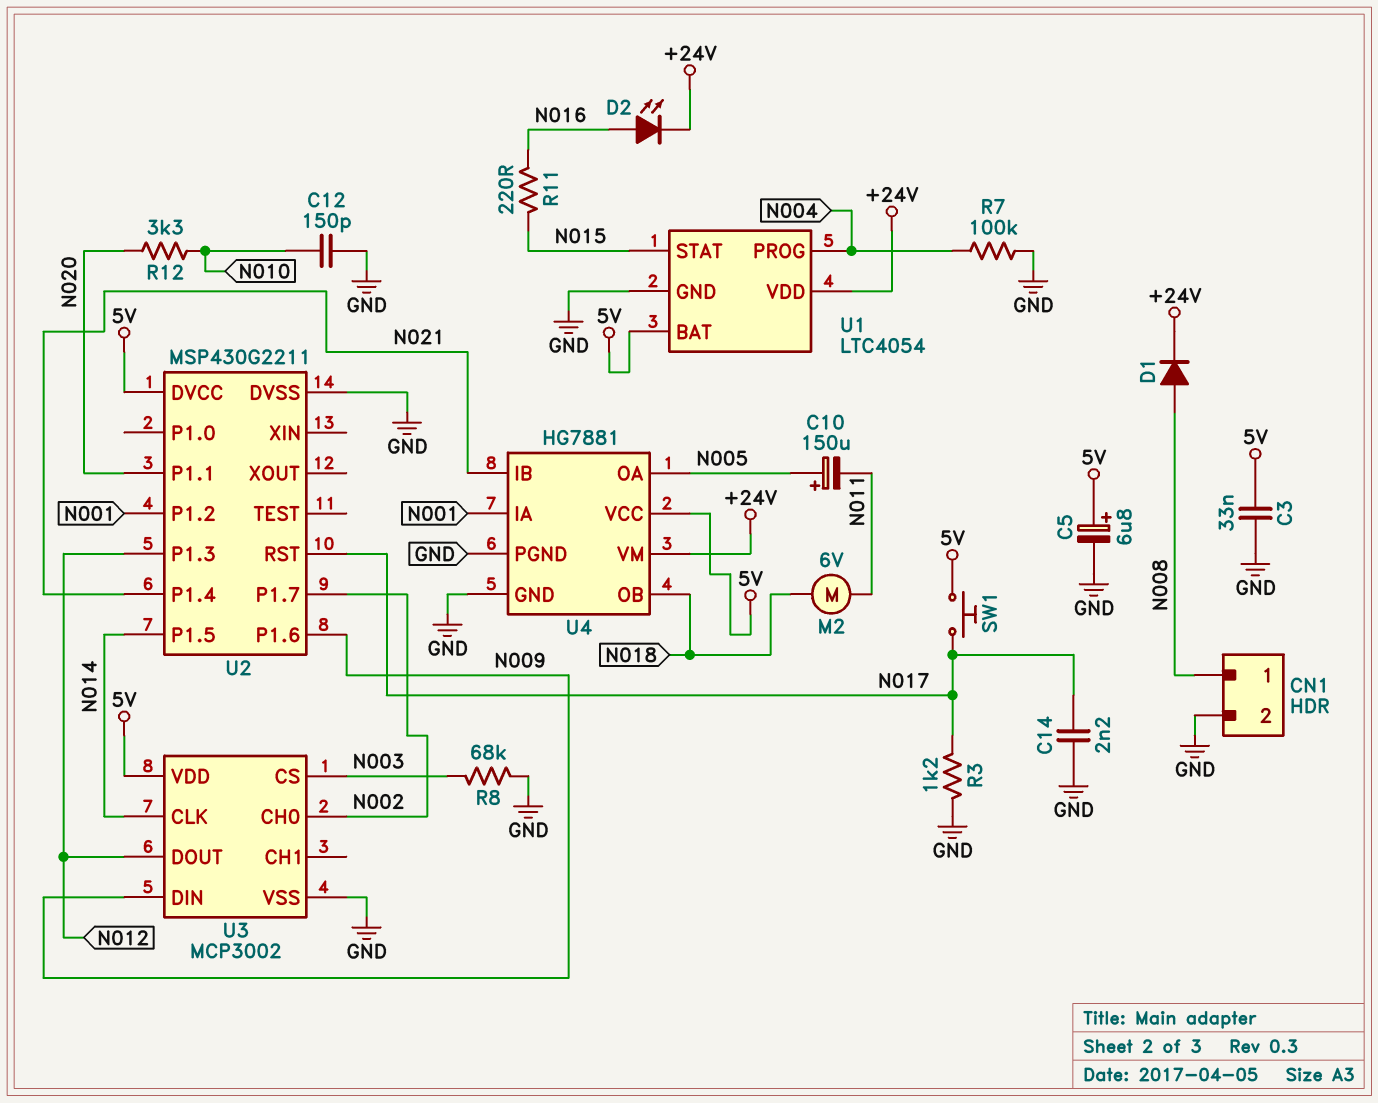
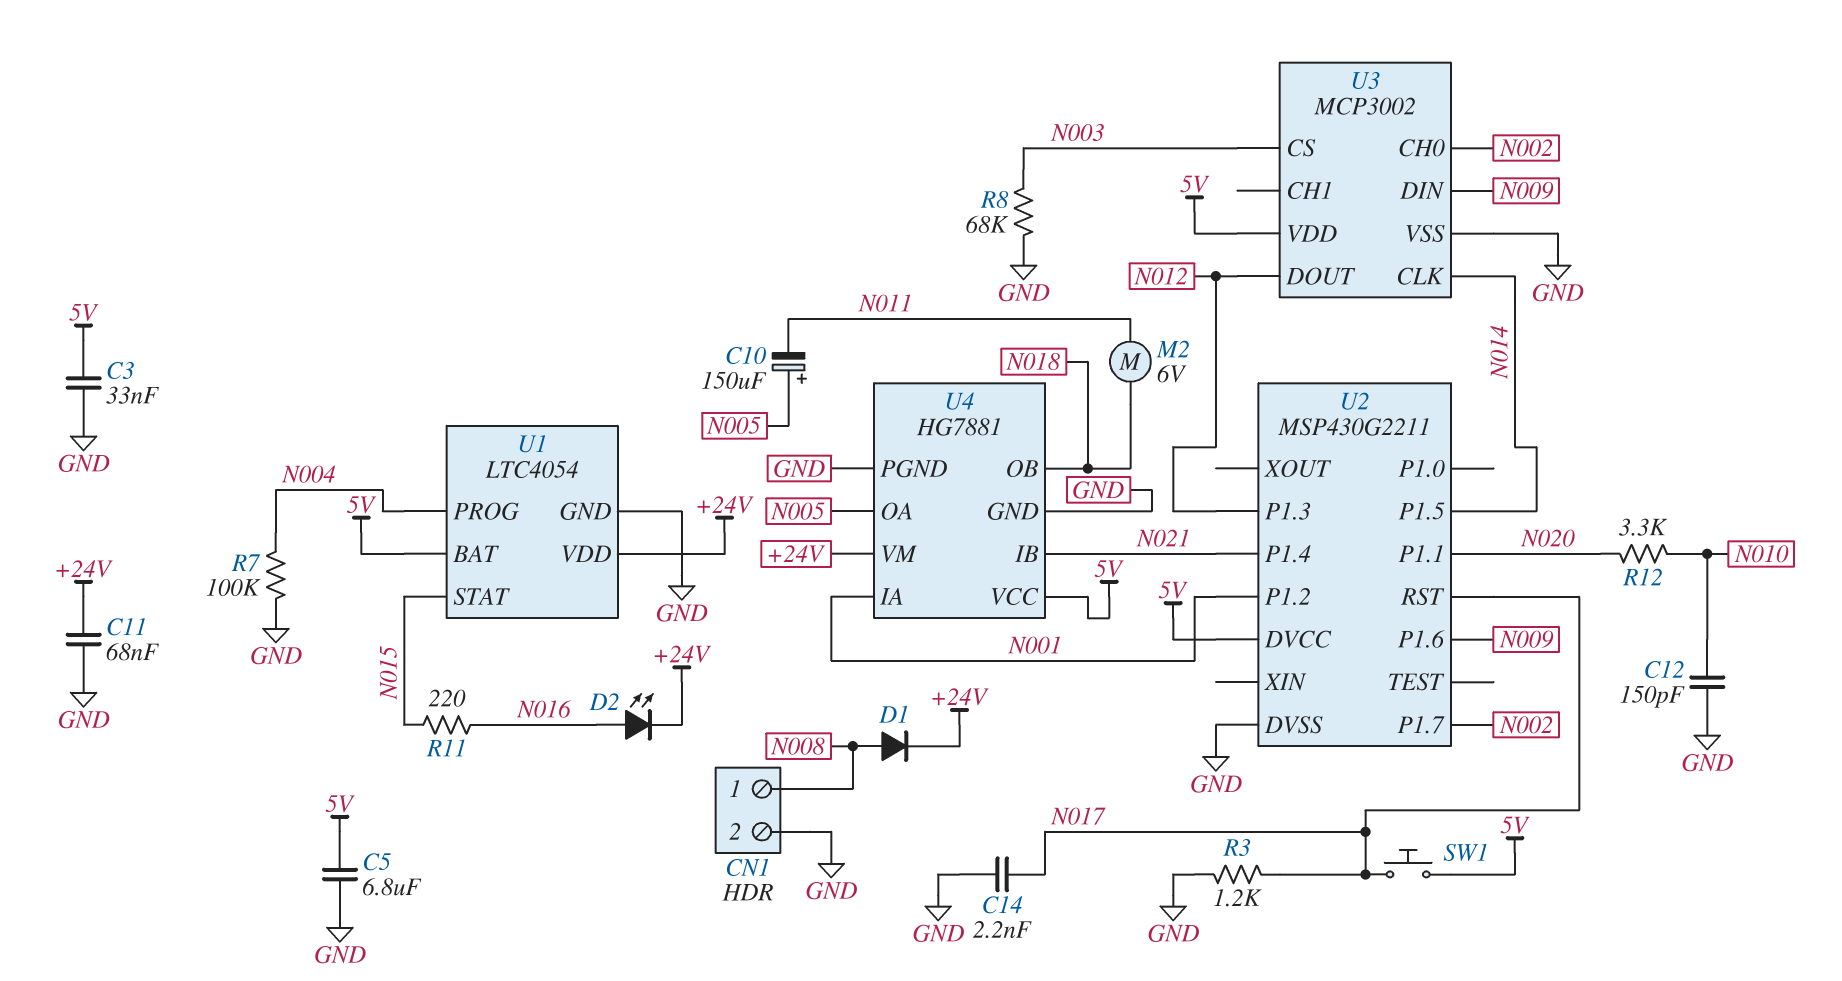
C5: 6.8uF (plus 5V, minus GND) -> 6.8uF (5V, GND)
C11: none -> 68nF (+24V, GND)

